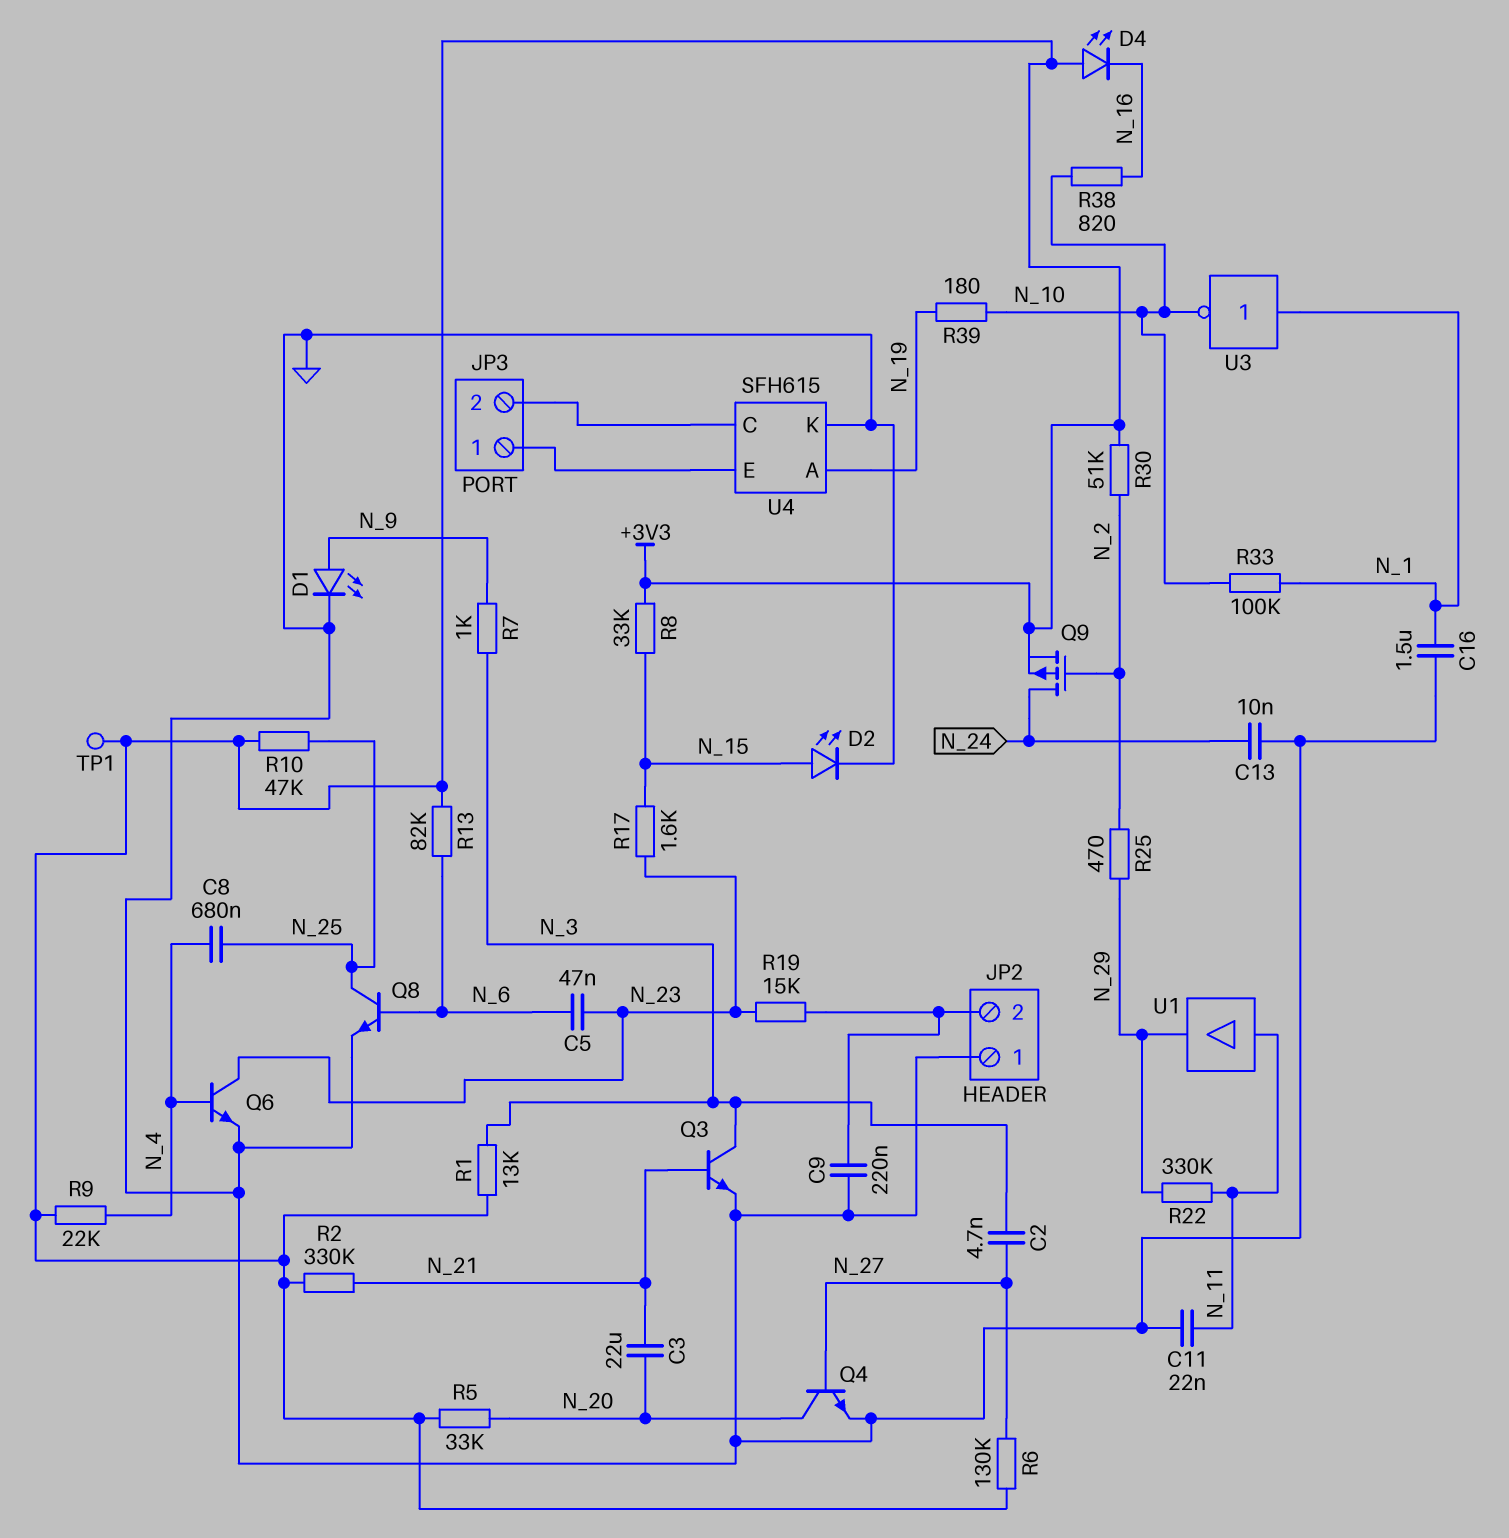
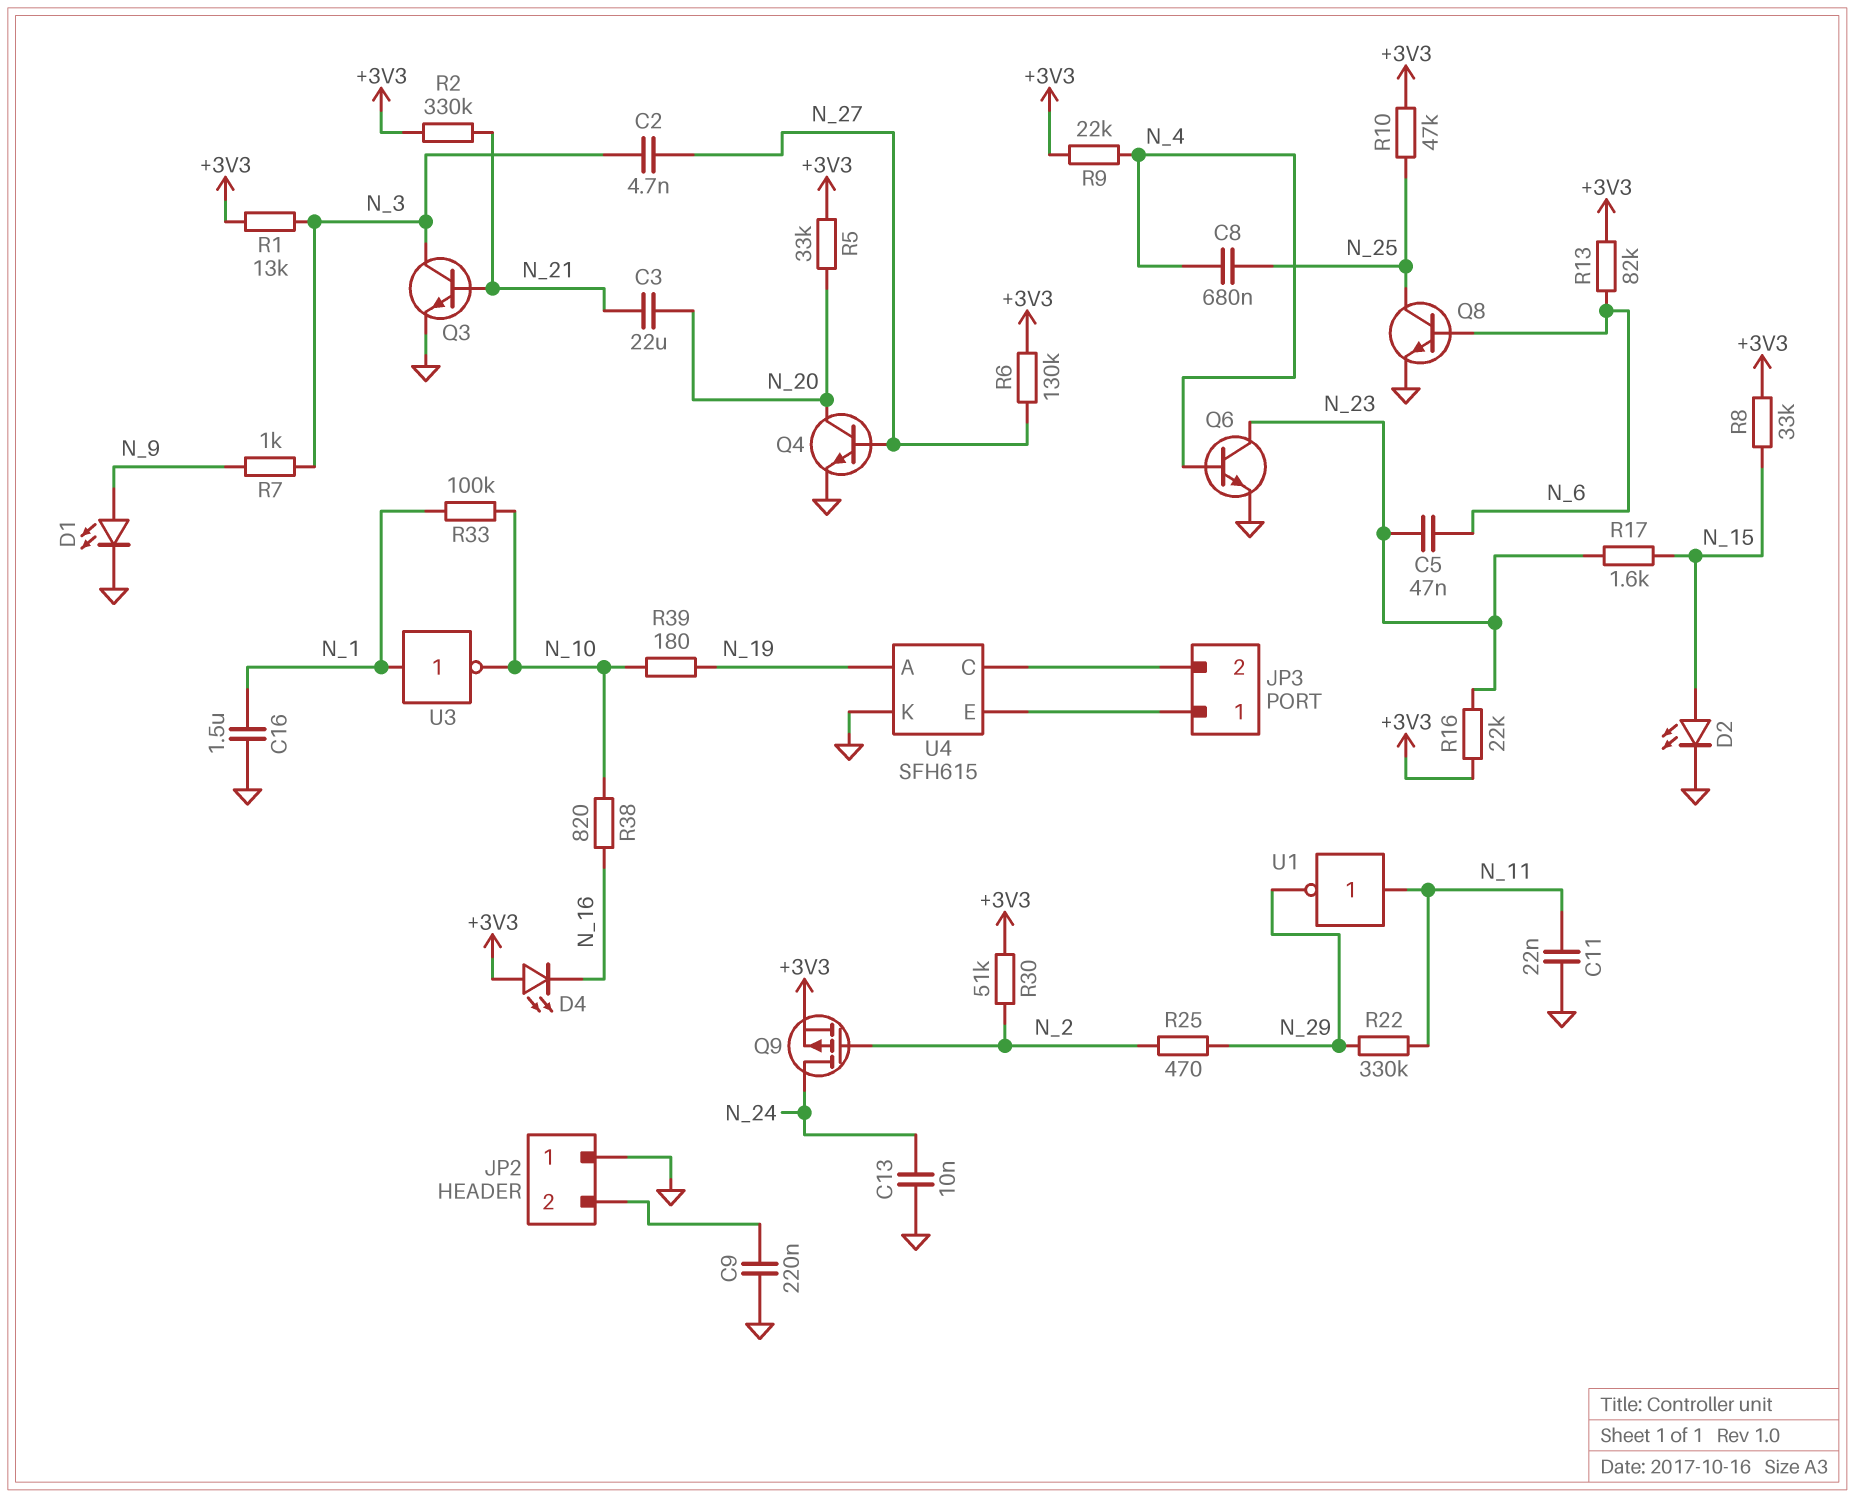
R16: none -> 22k (+3V3, N_23)
R19: 15k (JP2/2, N_23) -> none
TP1: test point (+3V3) -> none
U1: buffer (in N_11, out N_29) -> NOT (in N_11, out N_29)

